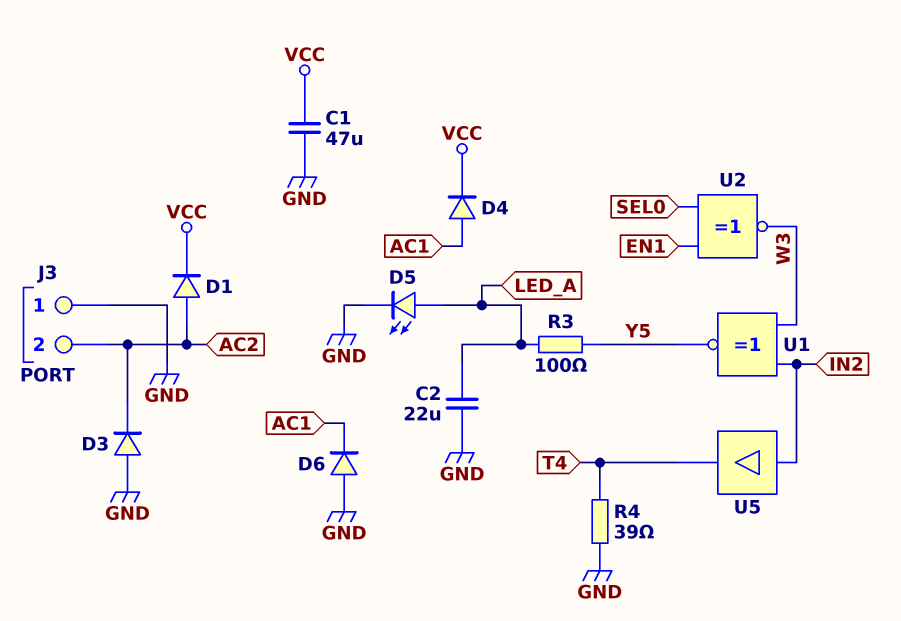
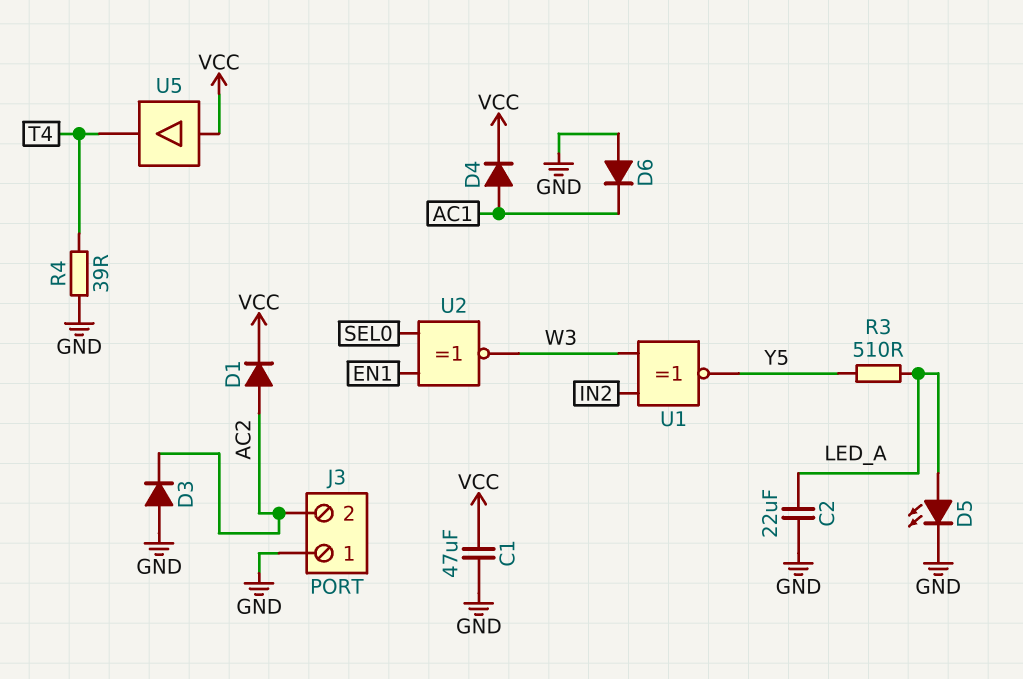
R3: 100 (LED_A, Y5) -> 510 (LED_A, Y5)
U5: buffer (in IN2, out T4) -> buffer (in VCC, out T4)

